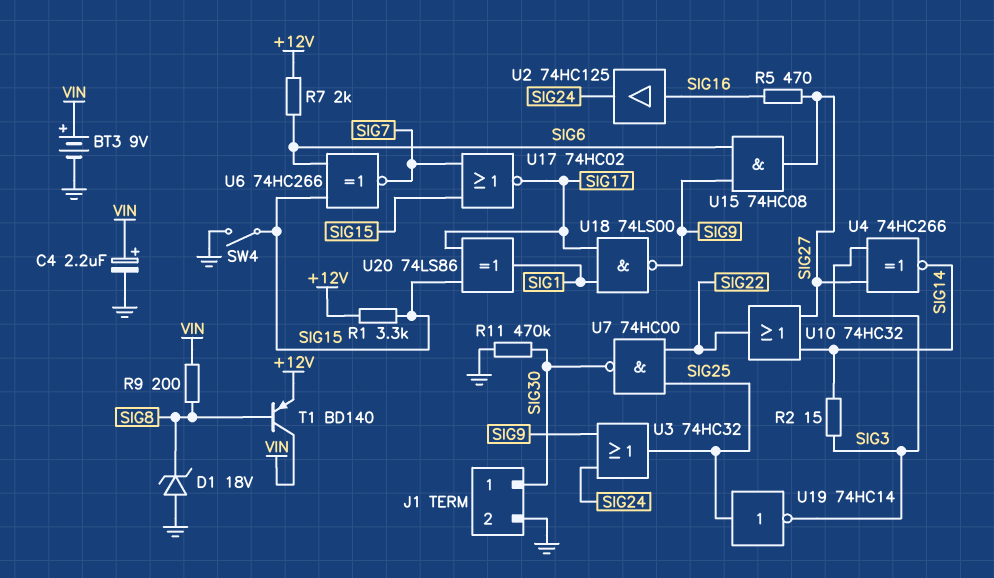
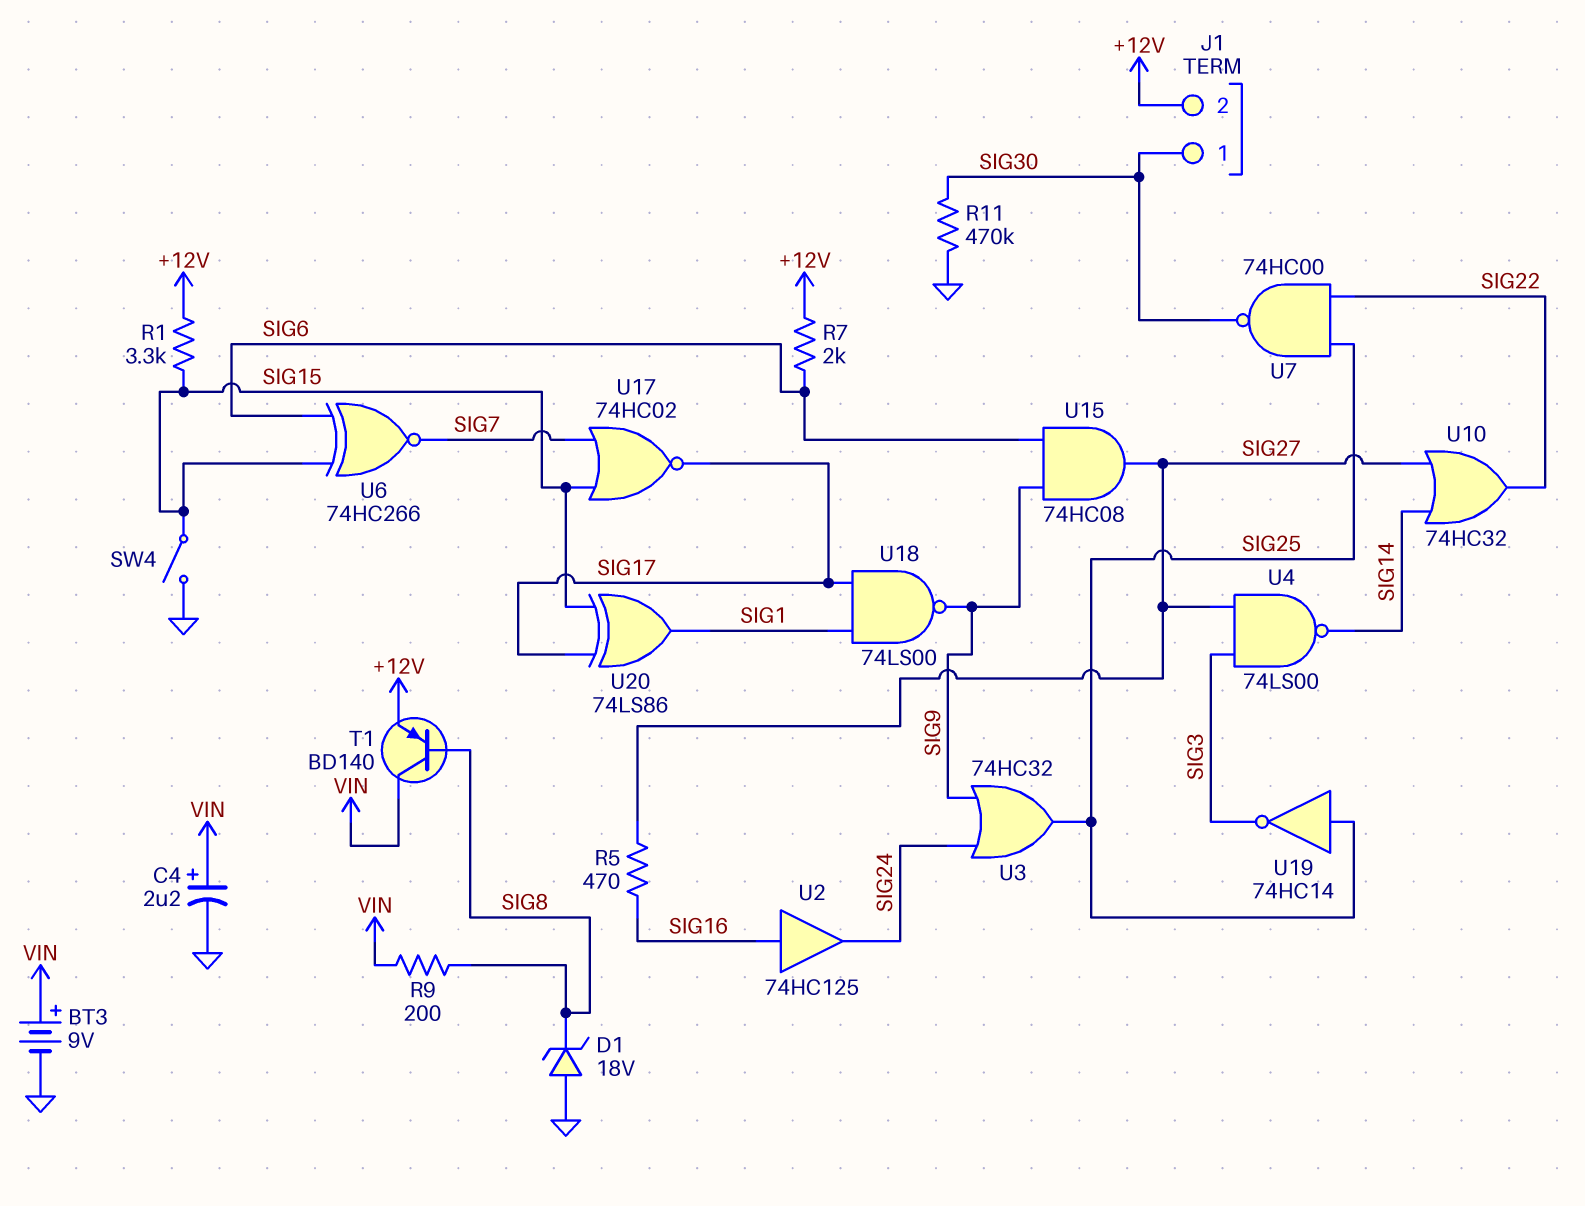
J1 pin 2: GND -> +12V
R2: 15 (SIG3, SIG14) -> none
U4: XNOR 74HC266 (in SIG3, in SIG27, out SIG14) -> NAND 74LS00 (in SIG3, in SIG27, out SIG14)

